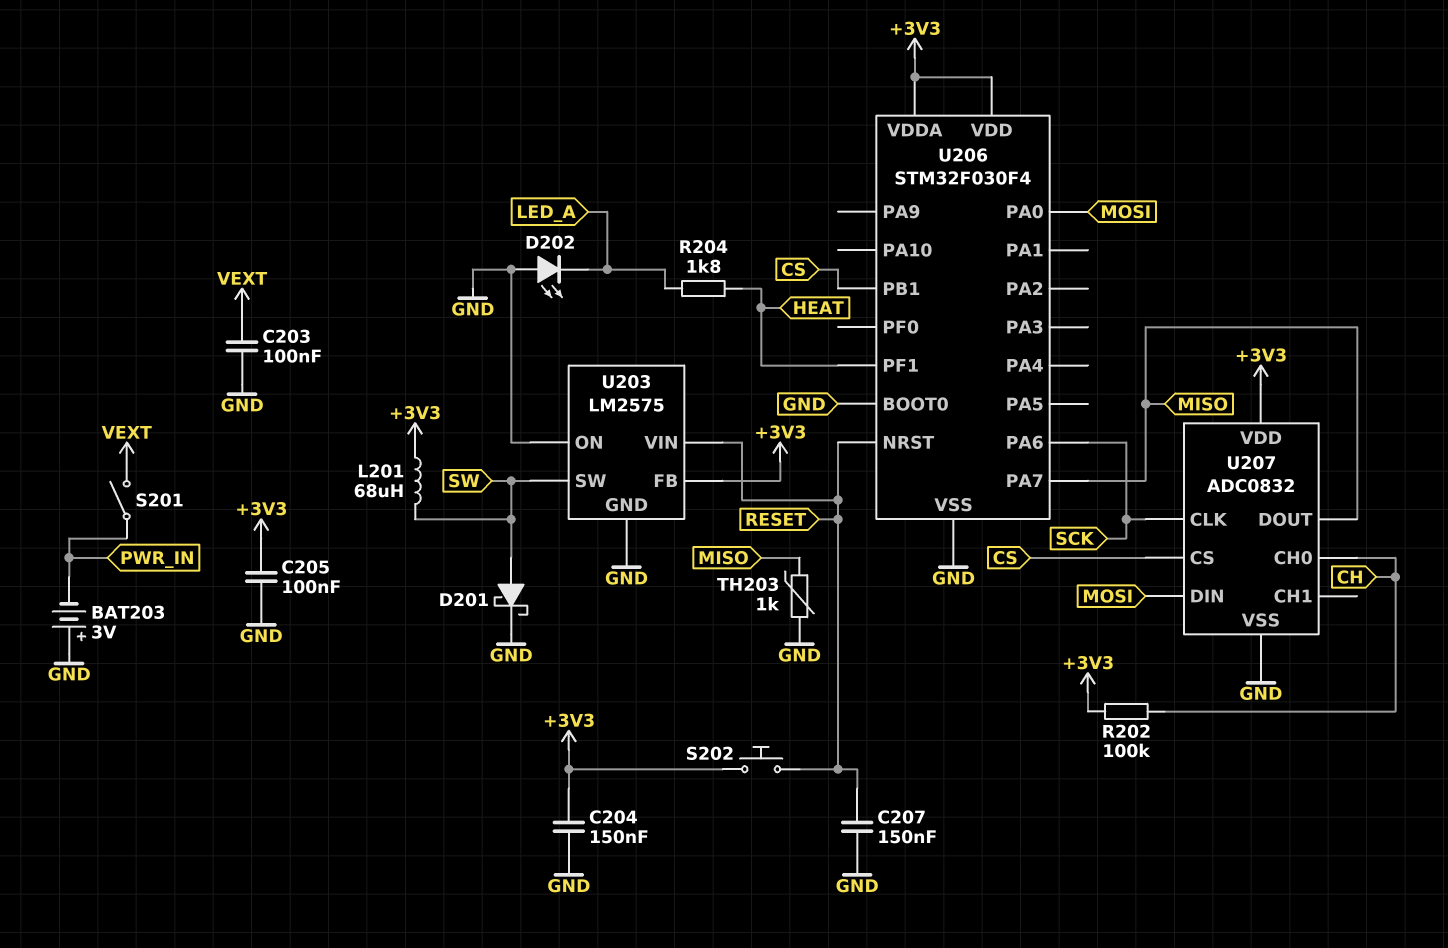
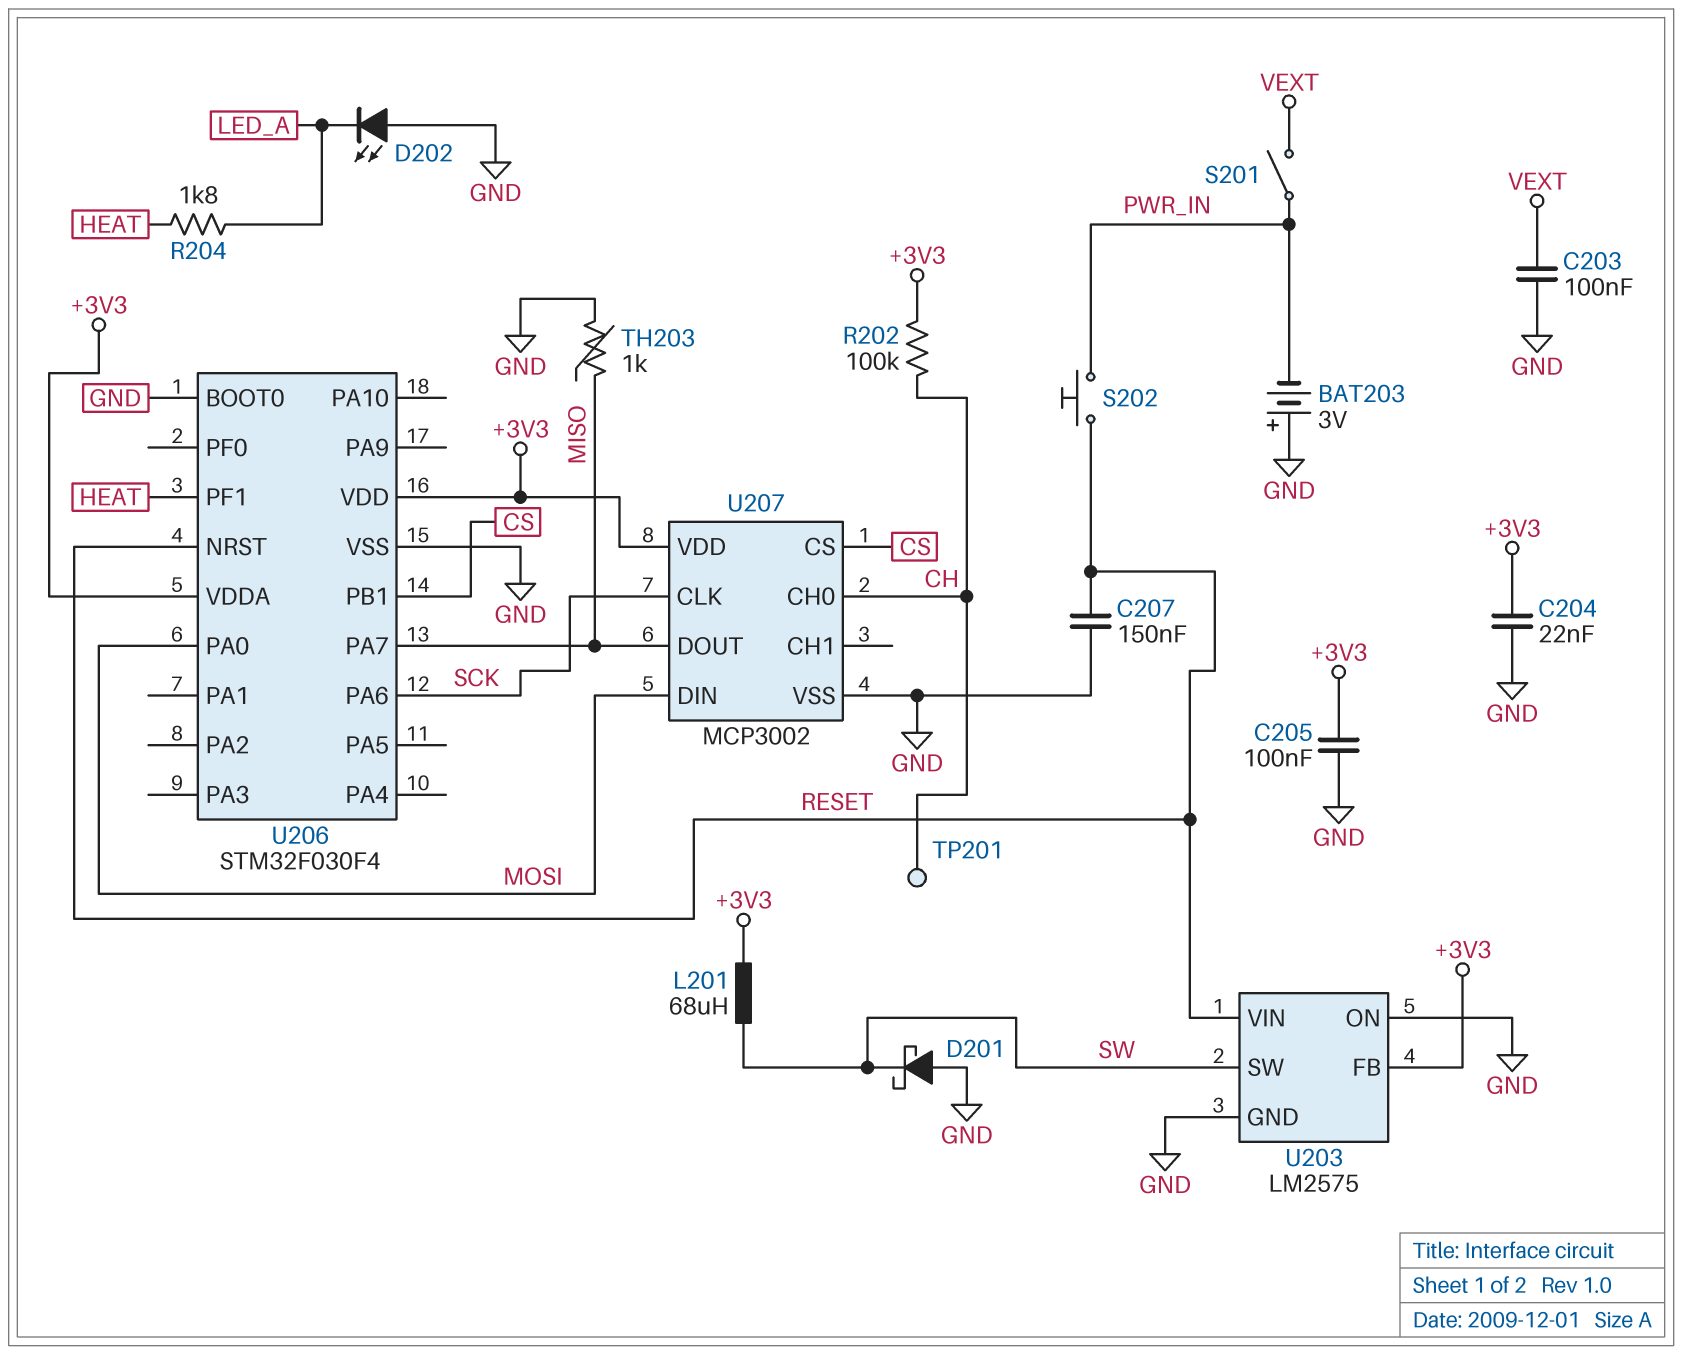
C204: 150nF (+3V3, GND) -> 22nF (+3V3, GND)
D201: schottky (A SW, K GND) -> schottky (A GND, K SW)
S202: button (+3V3, RESET) -> button (PWR_IN, RESET)
TP201: none -> test point (CH)
U207: ADC0832 -> MCP3002

